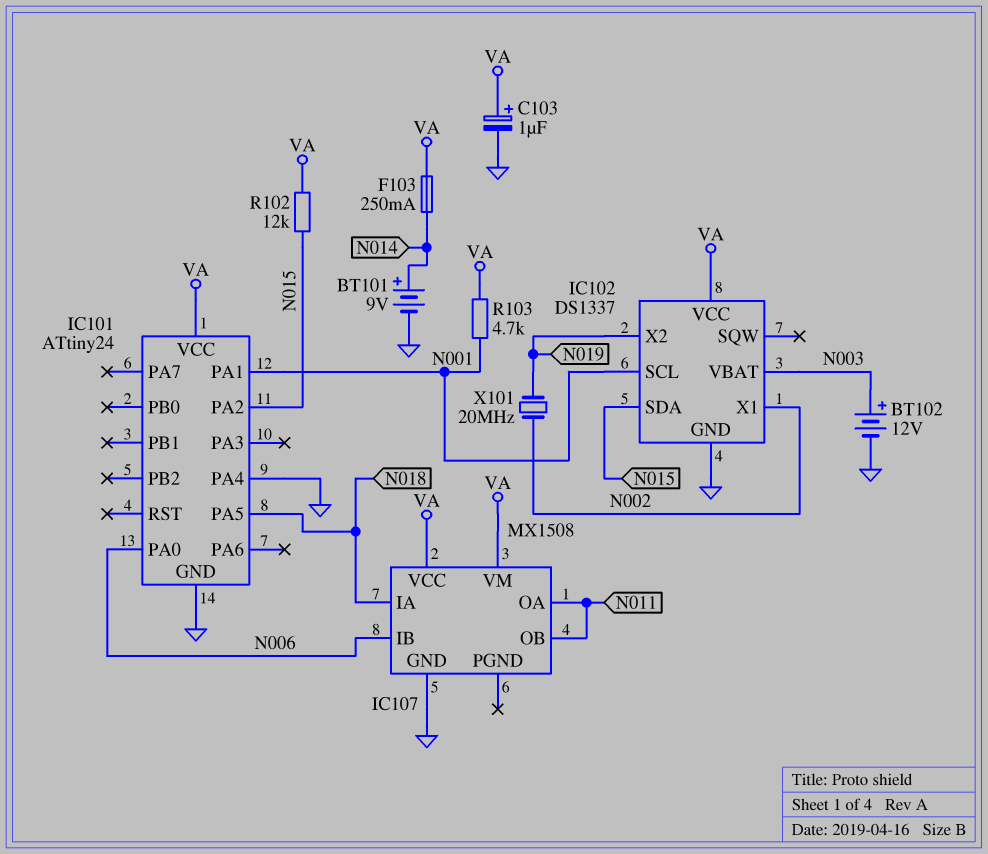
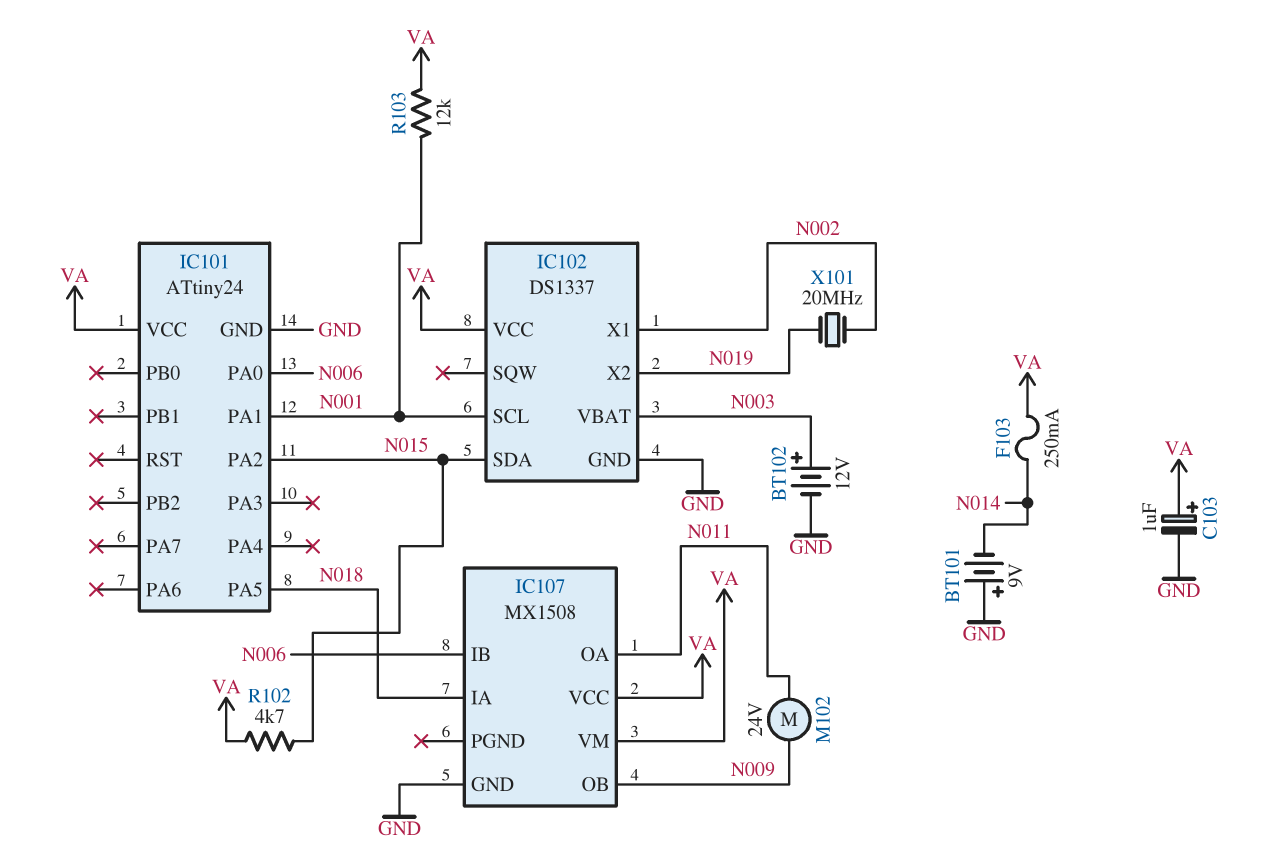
BT101: 9V (plus N014, minus GND) -> 9V (plus GND, minus N014)
IC101 pin PA4: GND -> none
IC107 pin OB: N011 -> N009
M102: none -> motor 24V (N009, N011)
R102: 12k (N015, VA) -> 4.7k (N015, VA)
R103: 4.7k (N001, VA) -> 12k (N001, VA)

